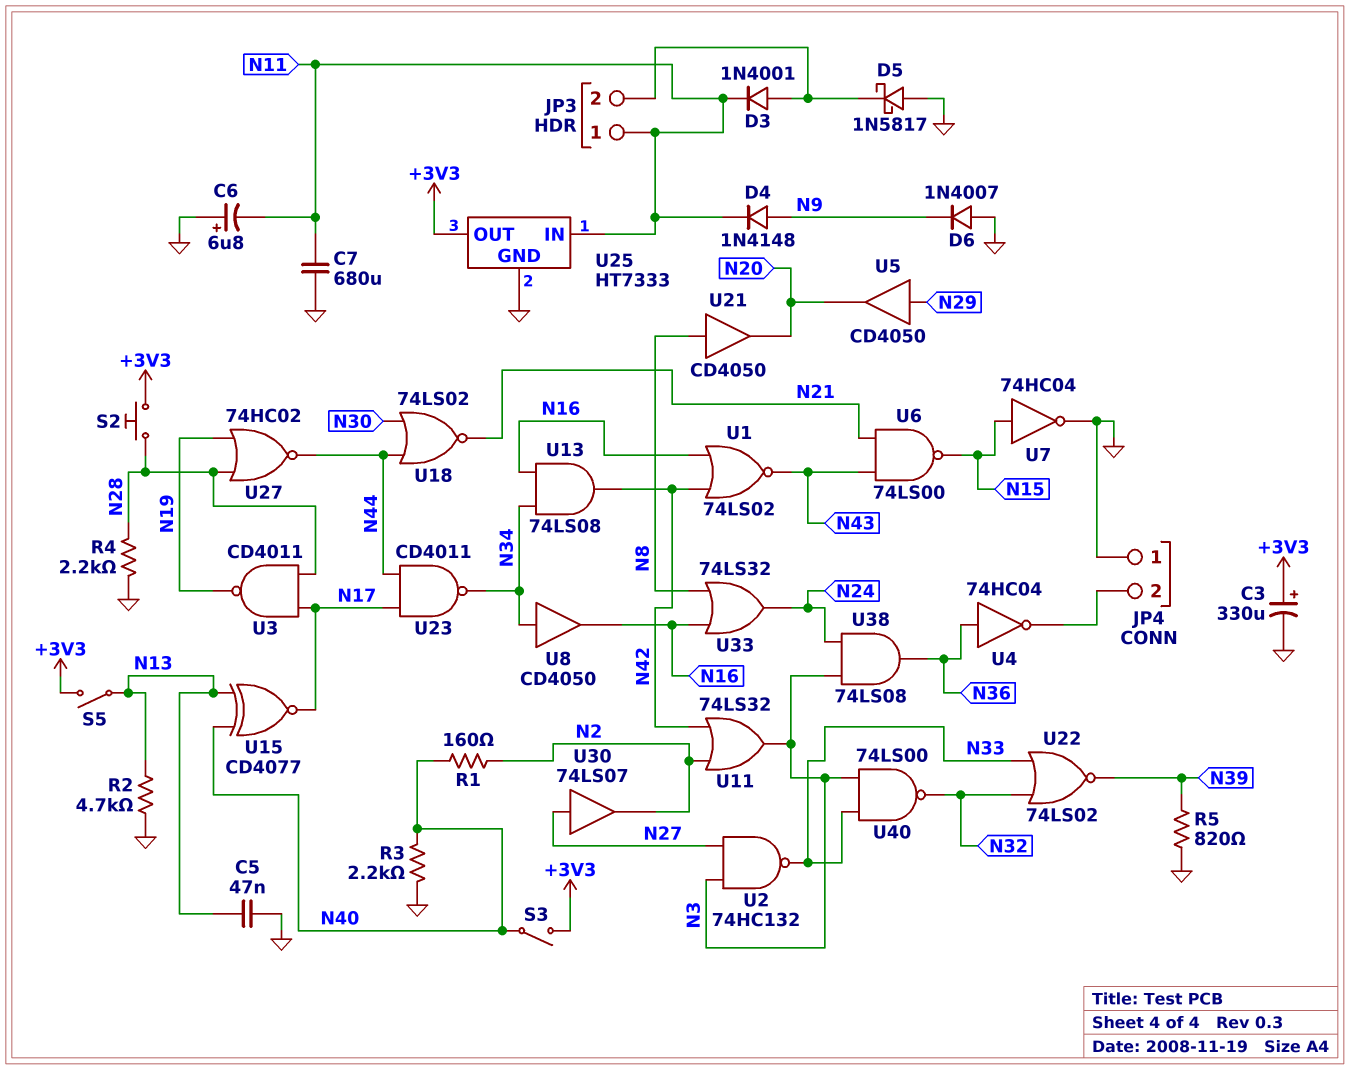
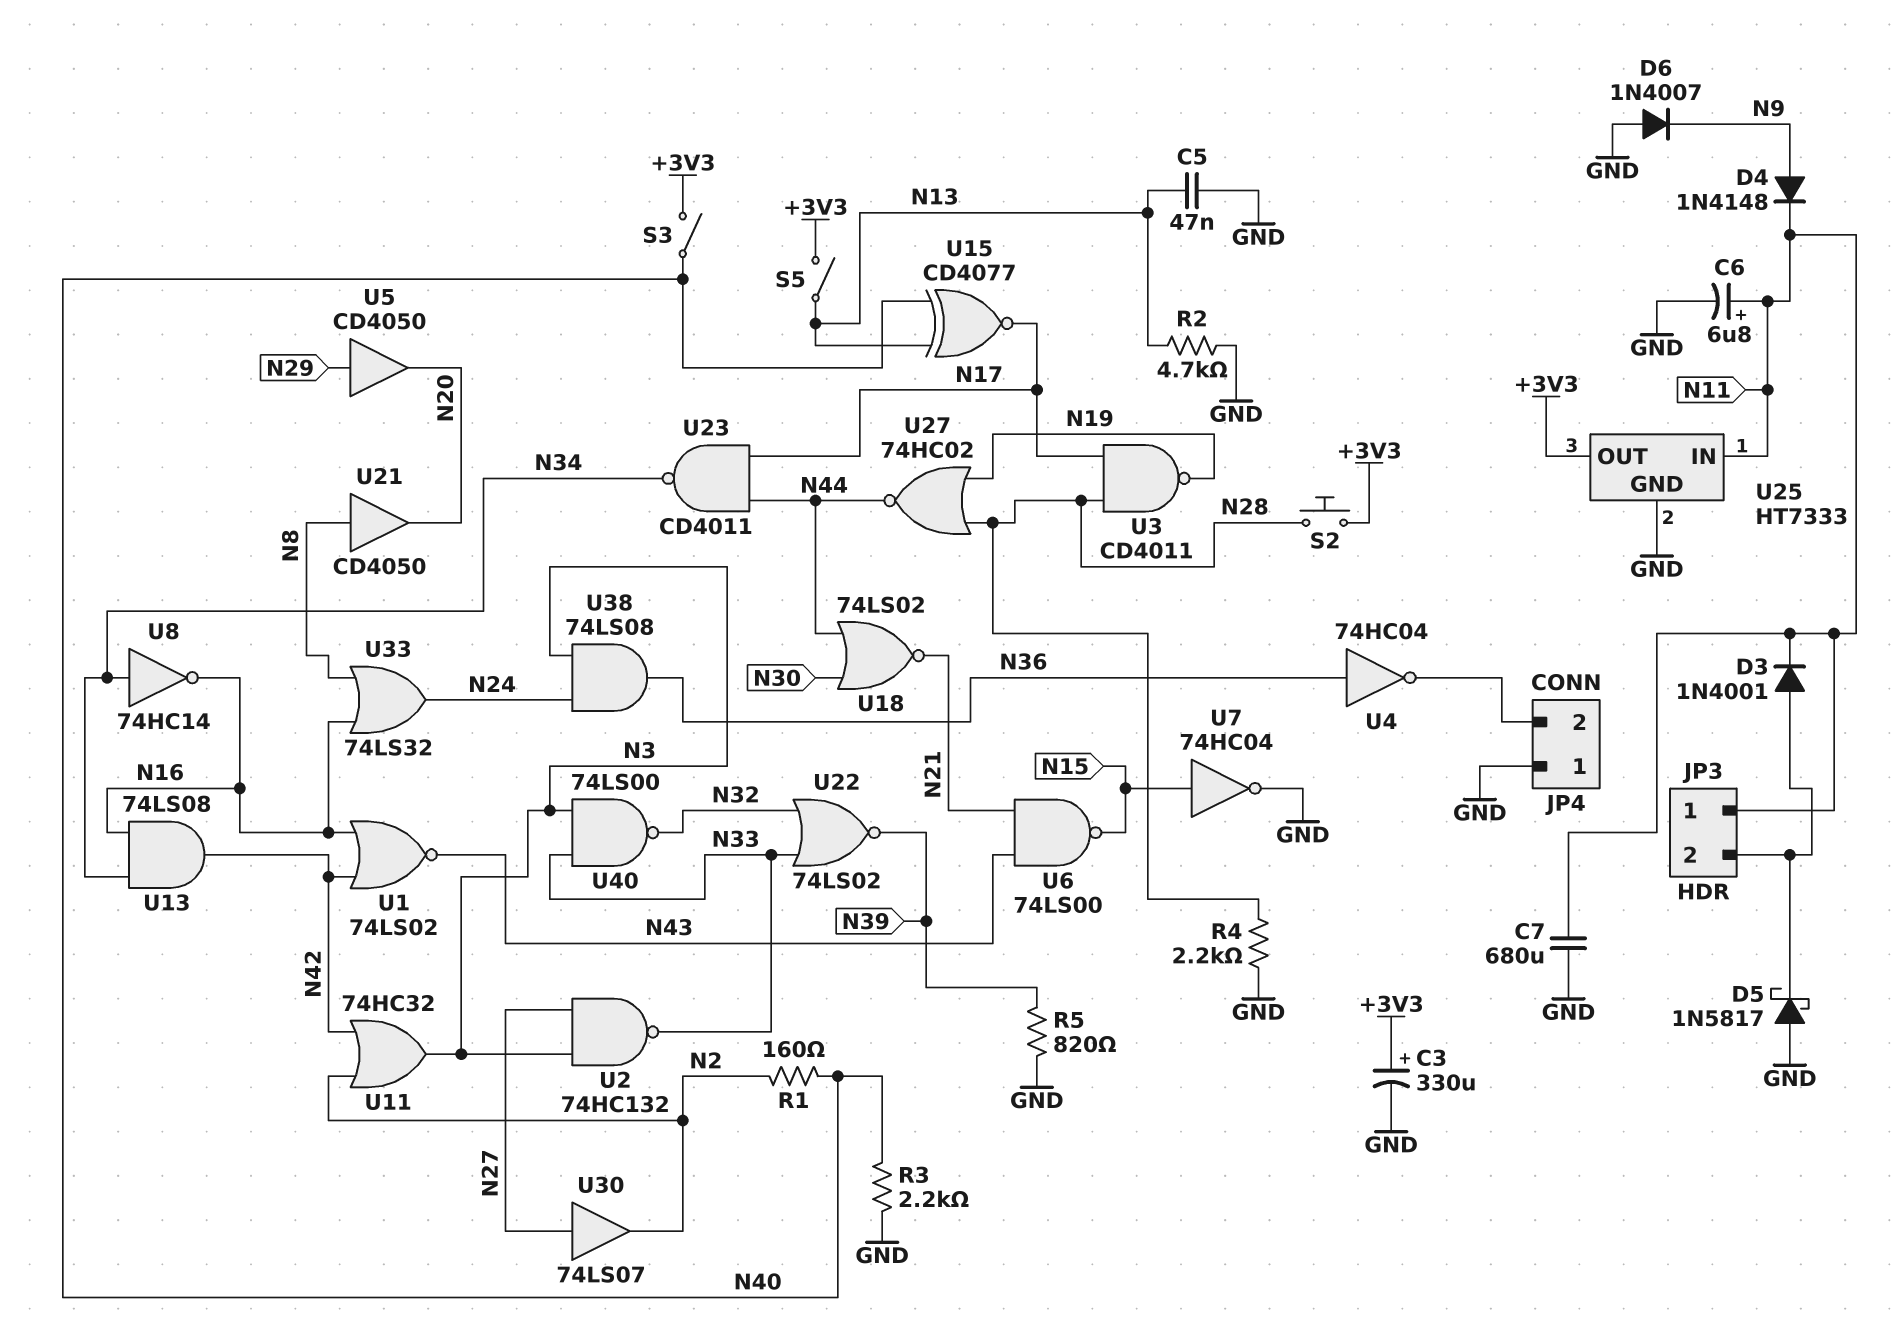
C6: 6.8uF (plus GND, minus N11) -> 6.8uF (plus N11, minus GND)
U8: buffer CD4050 (in N34, out N16) -> NOT 74HC14 (in N34, out N16)
U11: OR 74LS32 (in N2, in N42, out N3) -> OR 74HC32 (in N2, in N42, out N3)

